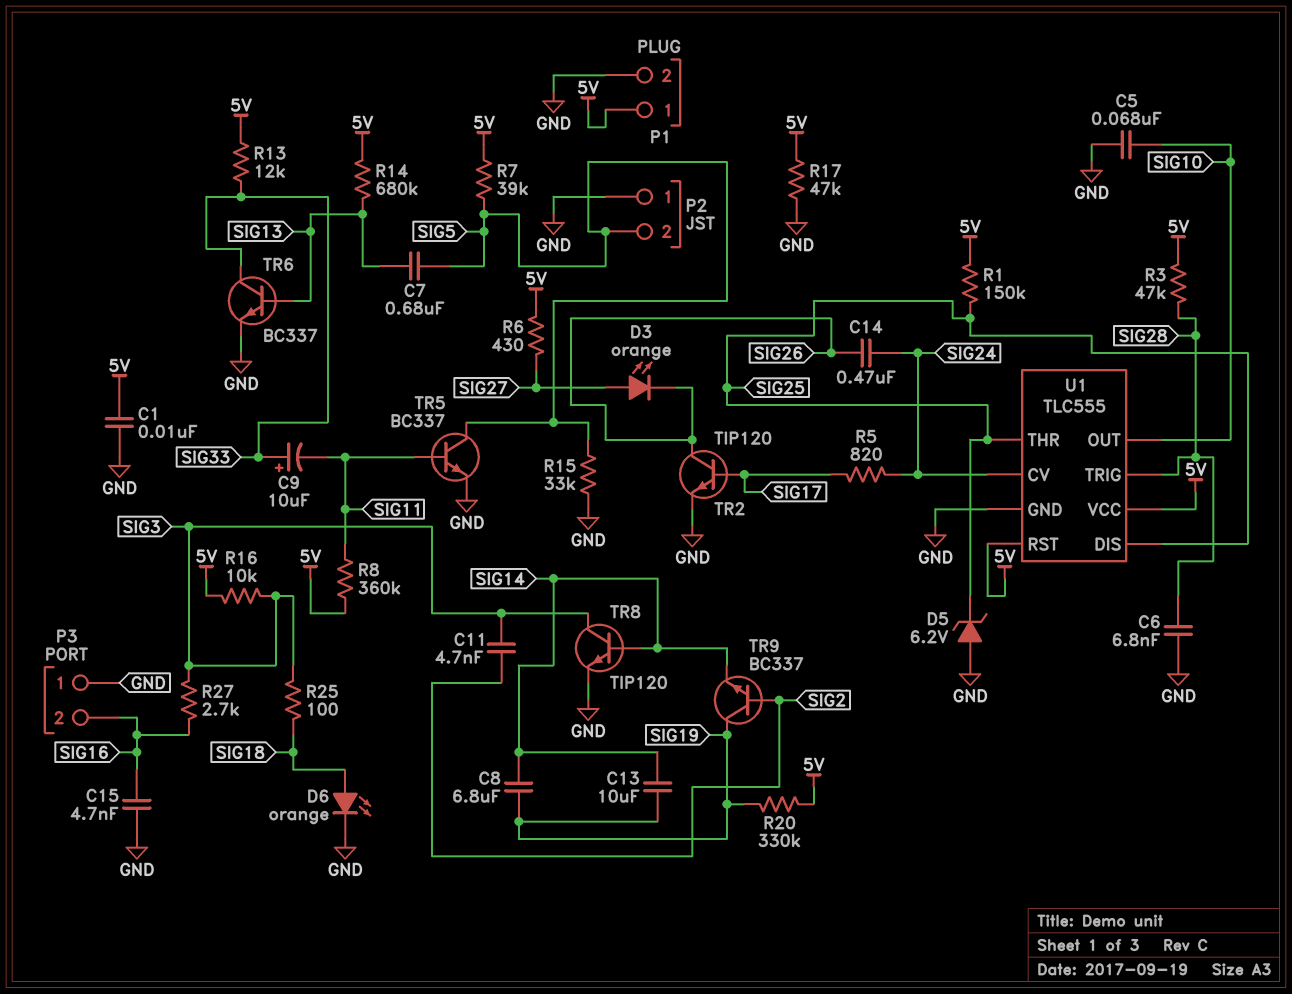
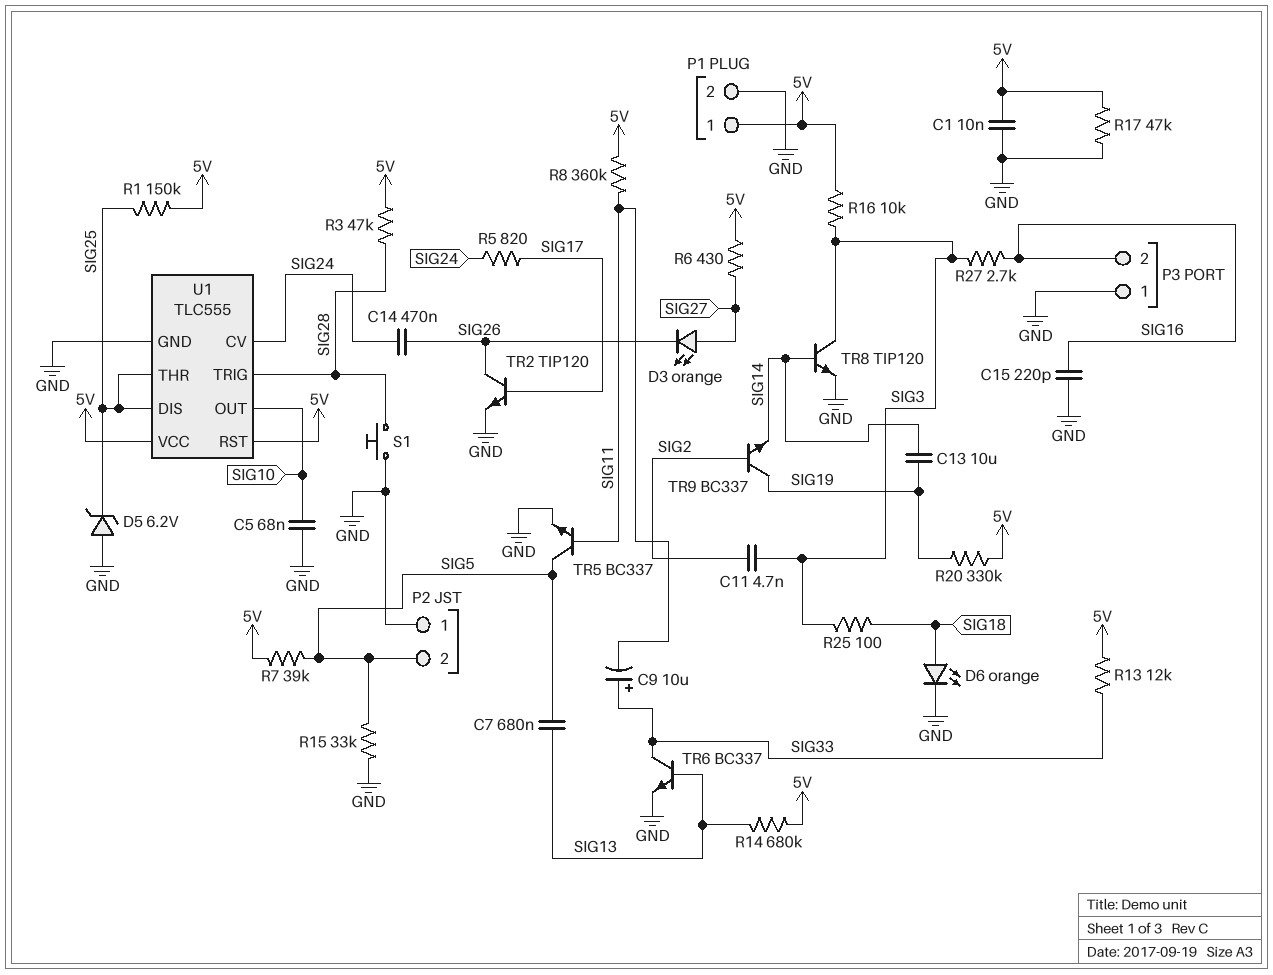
C6: 6.8nF (GND, SIG28) -> none
C8: 6.8uF (SIG14, SIG19) -> none
C15: 4.7nF (GND, SIG16) -> 220pF (GND, SIG16)
S1: none -> button (GND, SIG28)

